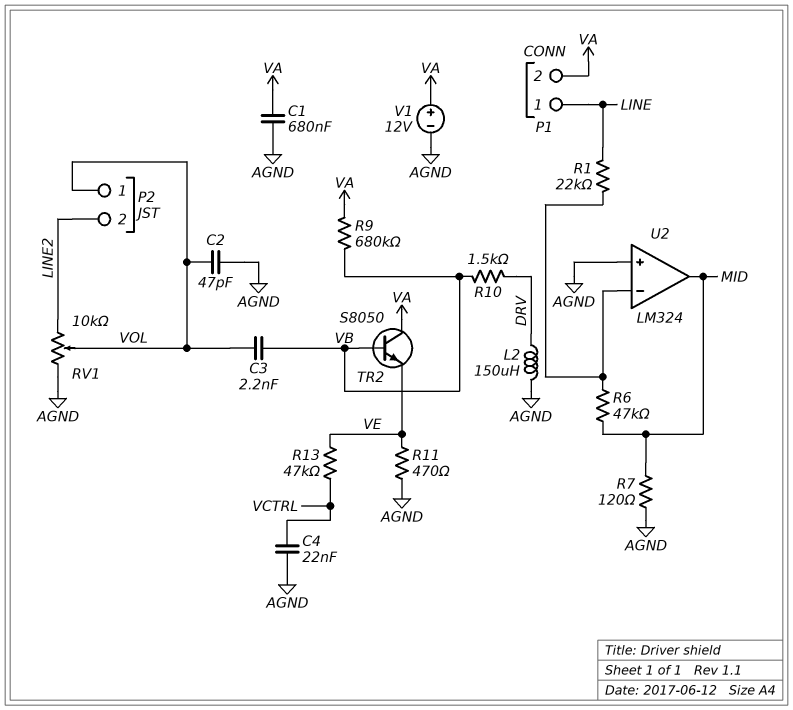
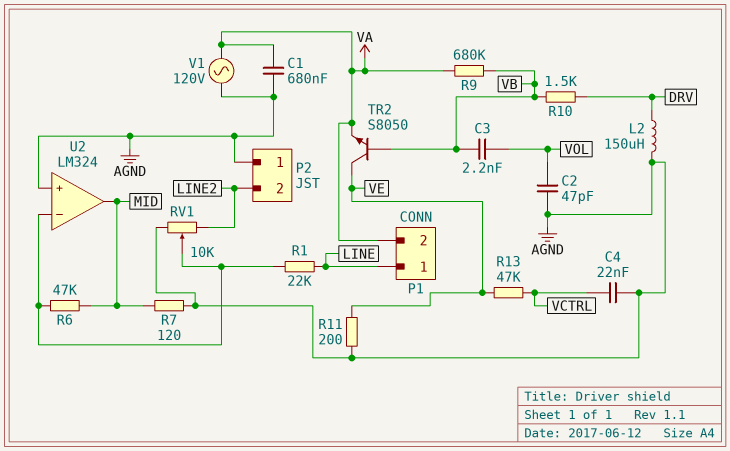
P2 pin 1: VOL -> AGND
R11: 470 (AGND, VE) -> 200 (AGND, VE)
RV1: 10k (AGND, LINE2, wiper VOL) -> 10k (AGND, LINE2, wiper U2/in-)
TR2: NPN S8050 (B VB, C VA, E VE) -> NPN S8050 (B VB, C VE, E VA)
V1: 12V (plus VA, minus AGND) -> AC 120V (AGND, VA)

